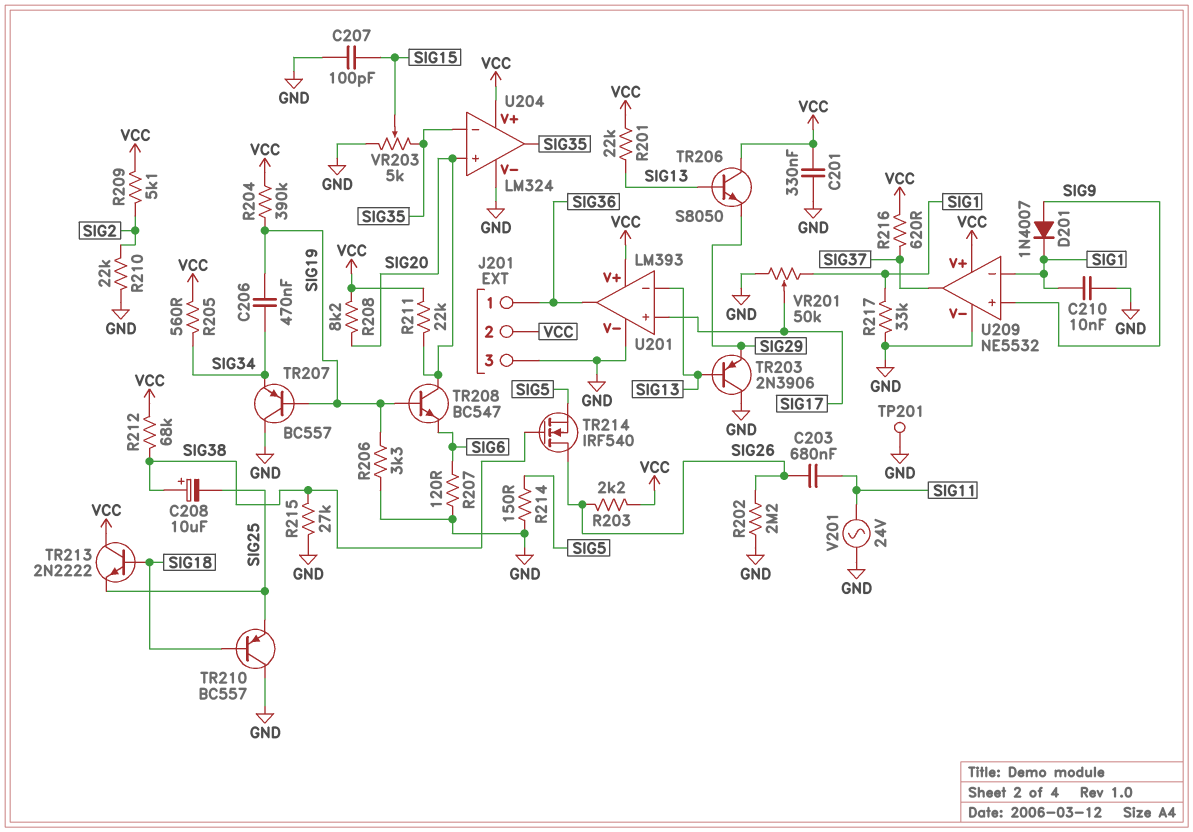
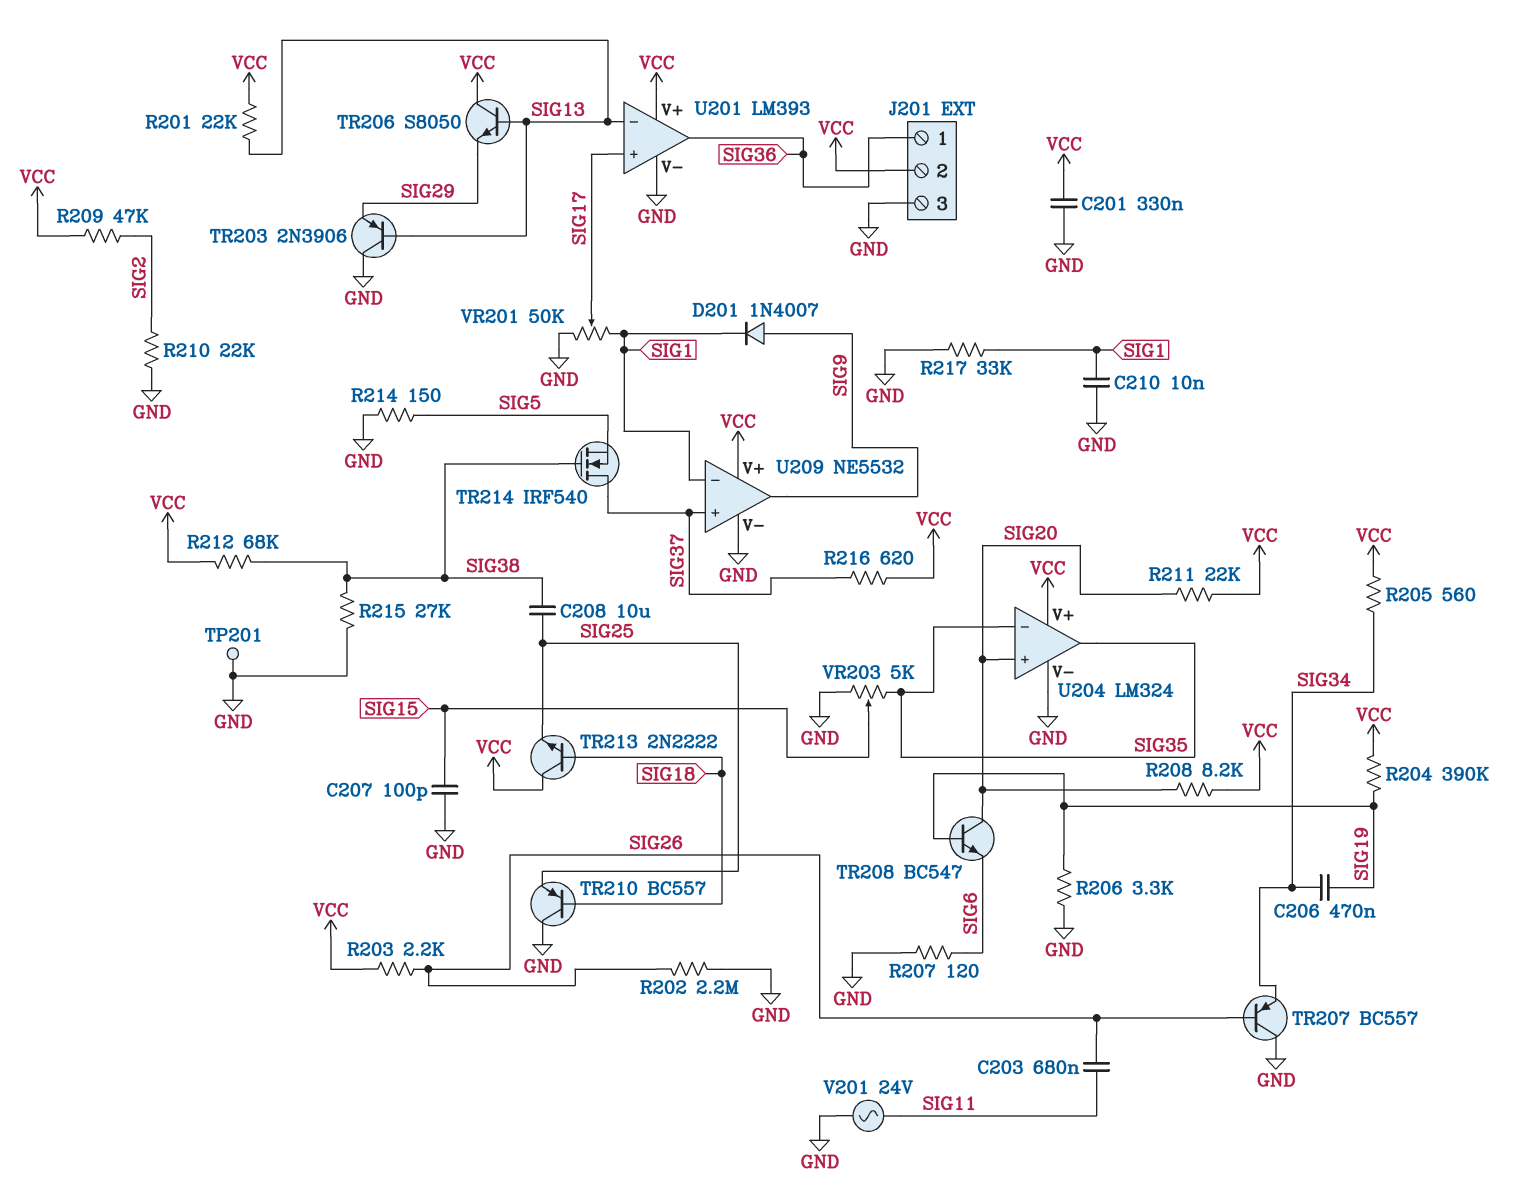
C208: 10uF (plus SIG38, minus SIG25) -> 10uF (SIG25, SIG38)
R209: 5.1k (SIG2, VCC) -> 47k (SIG2, VCC)
TR207: PNP BC557 (B SIG19, C GND, E SIG34) -> PNP BC557 (B SIG26, C GND, E SIG34)
TR214: NMOS IRF540 (G SIG38, D SIG26, S SIG5) -> NMOS IRF540 (G SIG38, D SIG37, S SIG5)
U209 pin in+: SIG9 -> SIG37
U209 pin out: SIG37 -> SIG9

